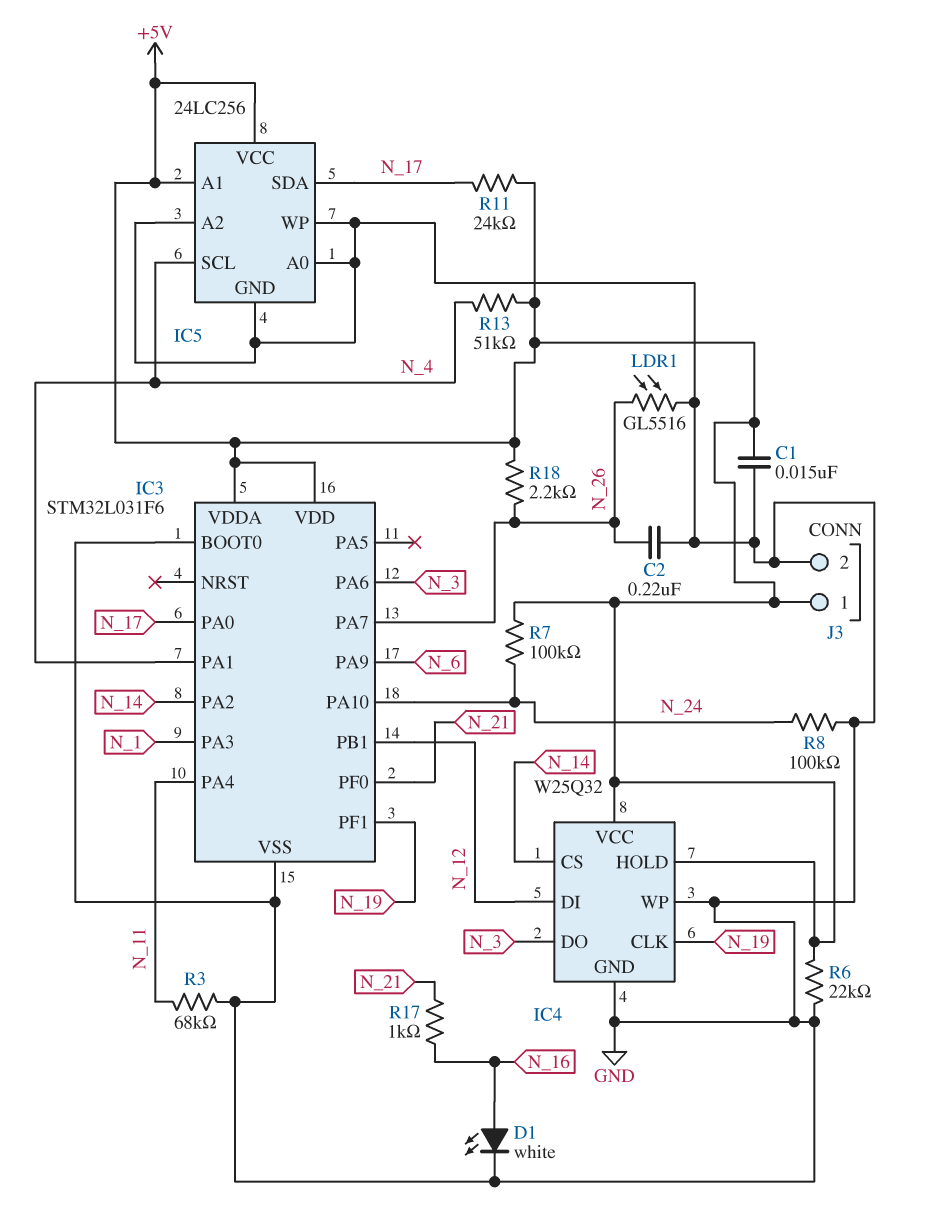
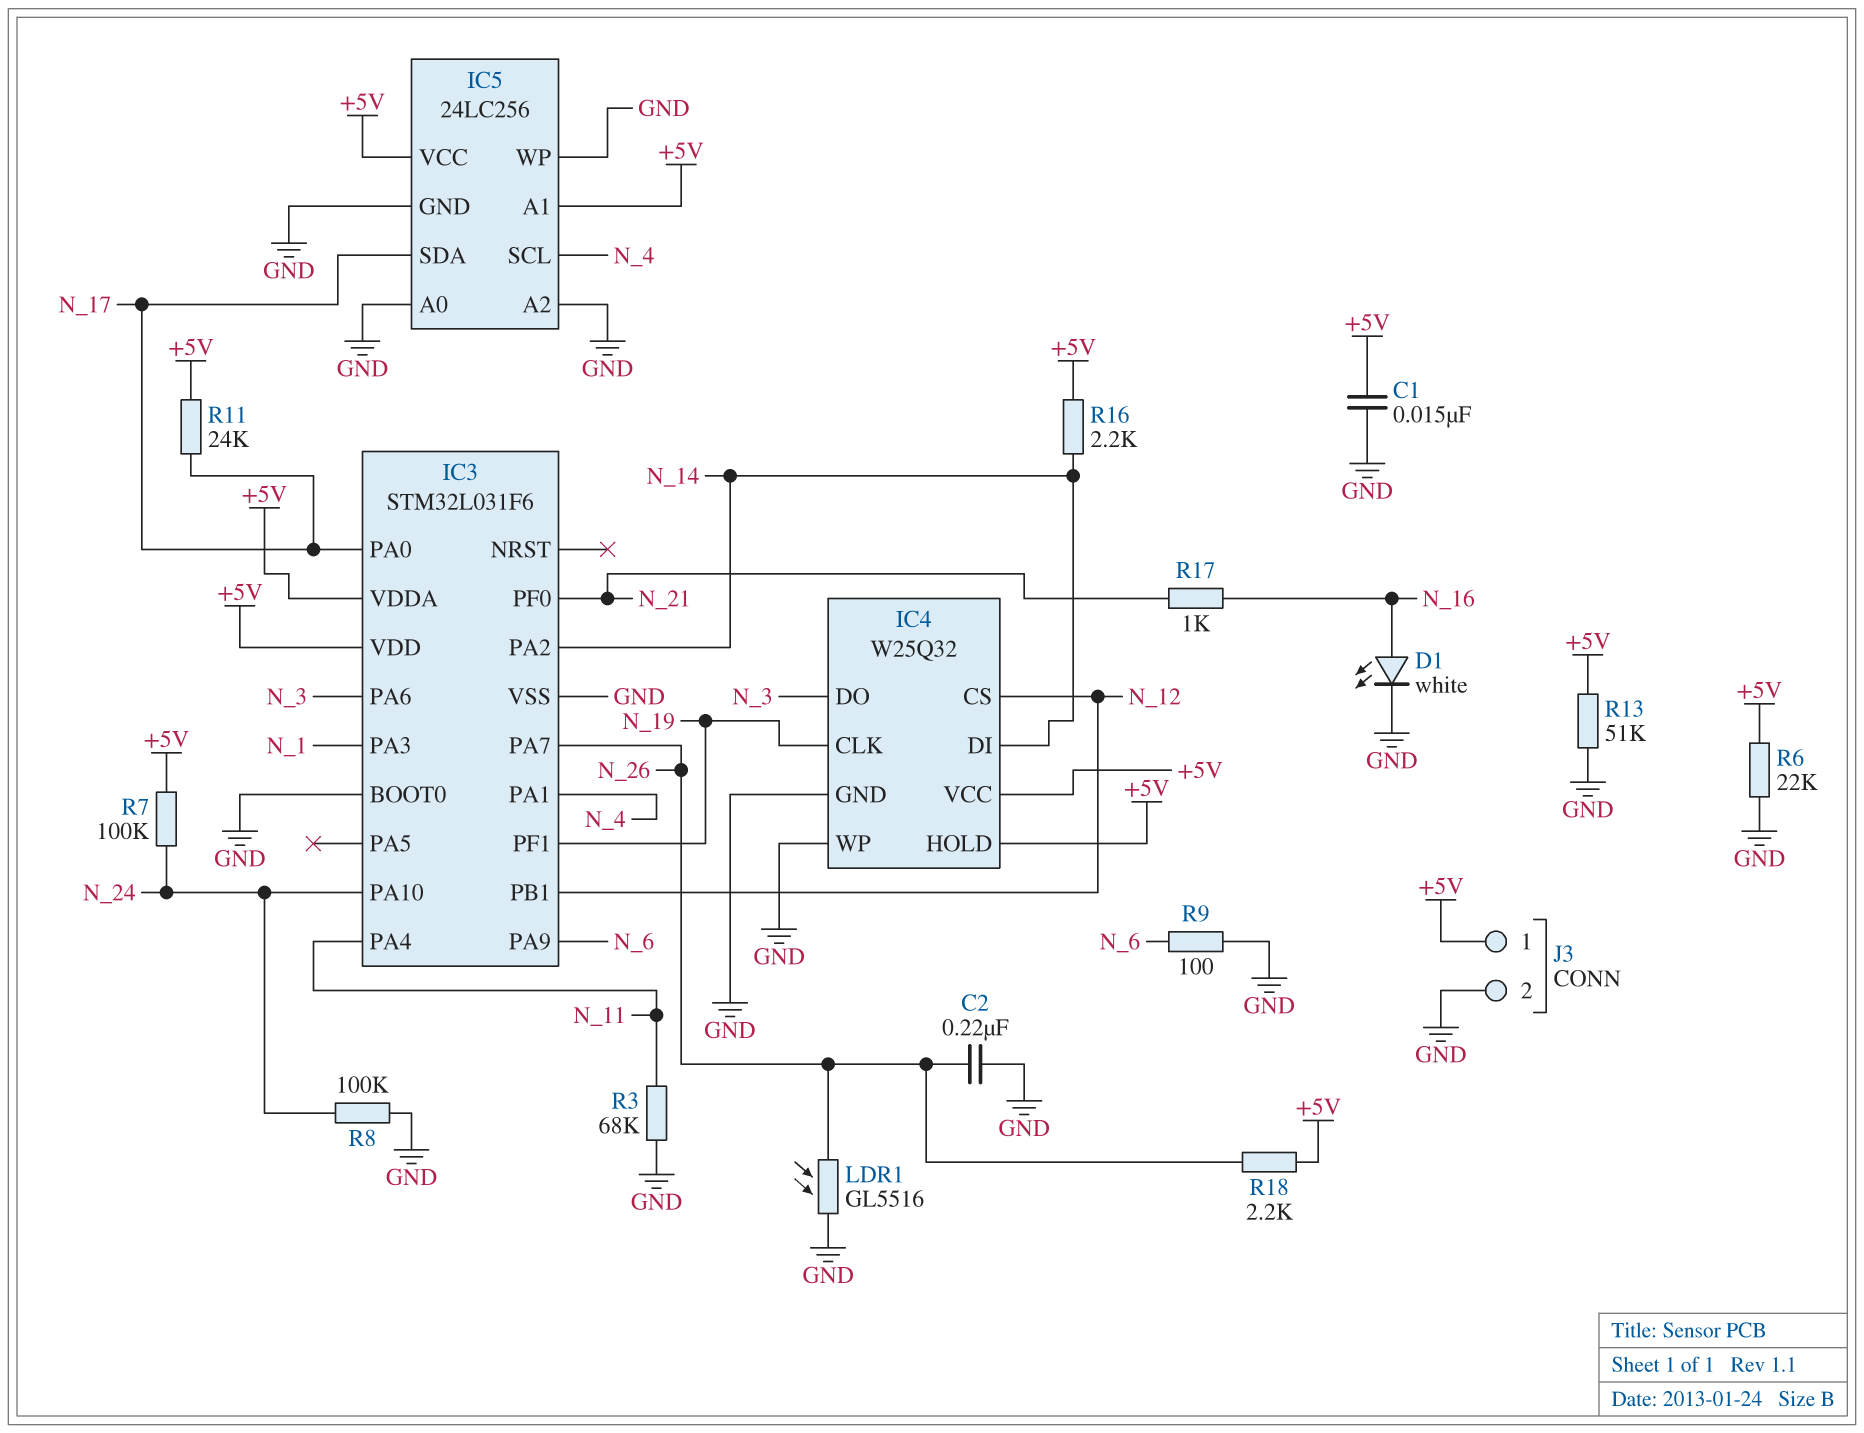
IC4 pin CS: N_14 -> N_12
IC4 pin DI: N_12 -> N_14
R9: none -> 100 (GND, N_6)
R13: 51k (+5V, N_4) -> 51k (+5V, GND)
R16: none -> 2.2k (+5V, N_14)

